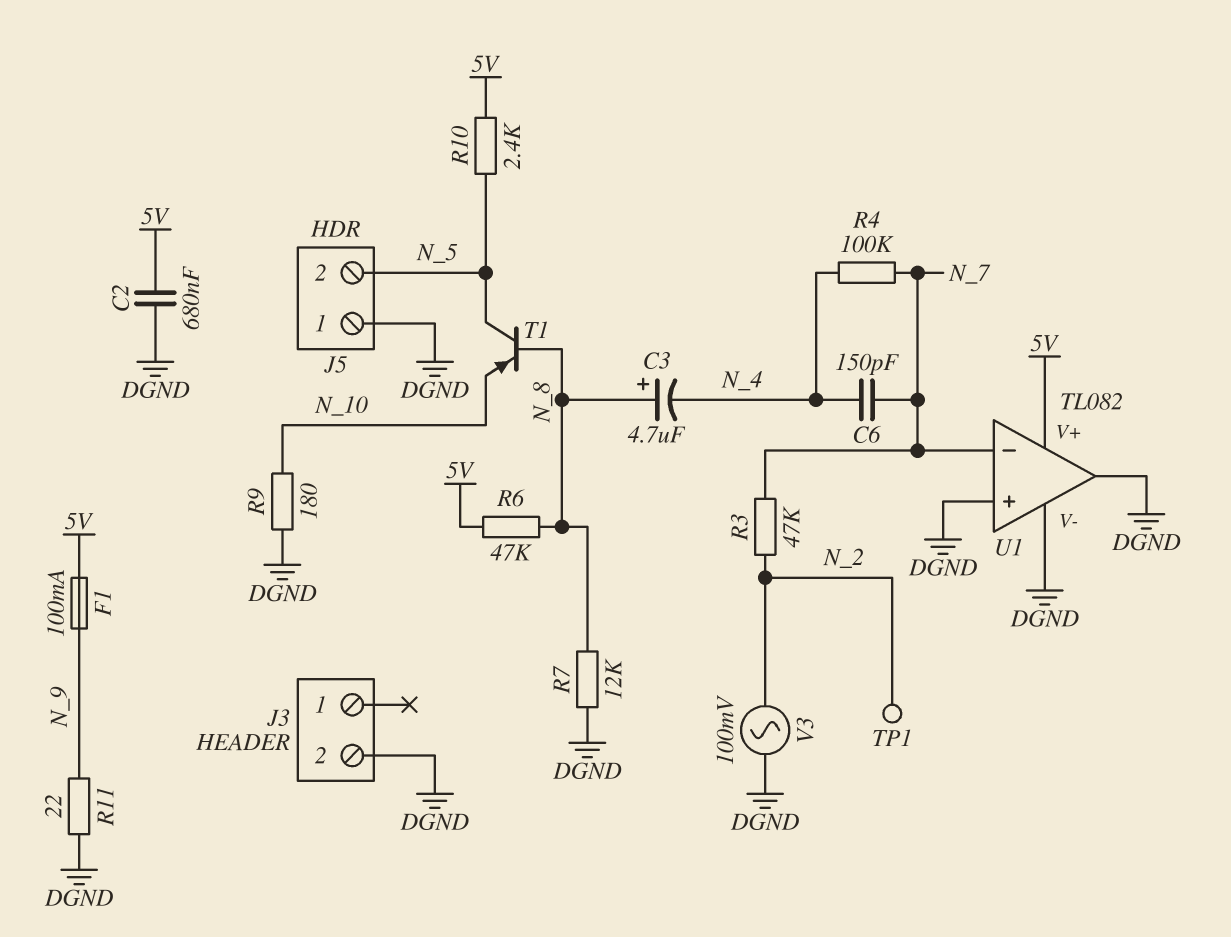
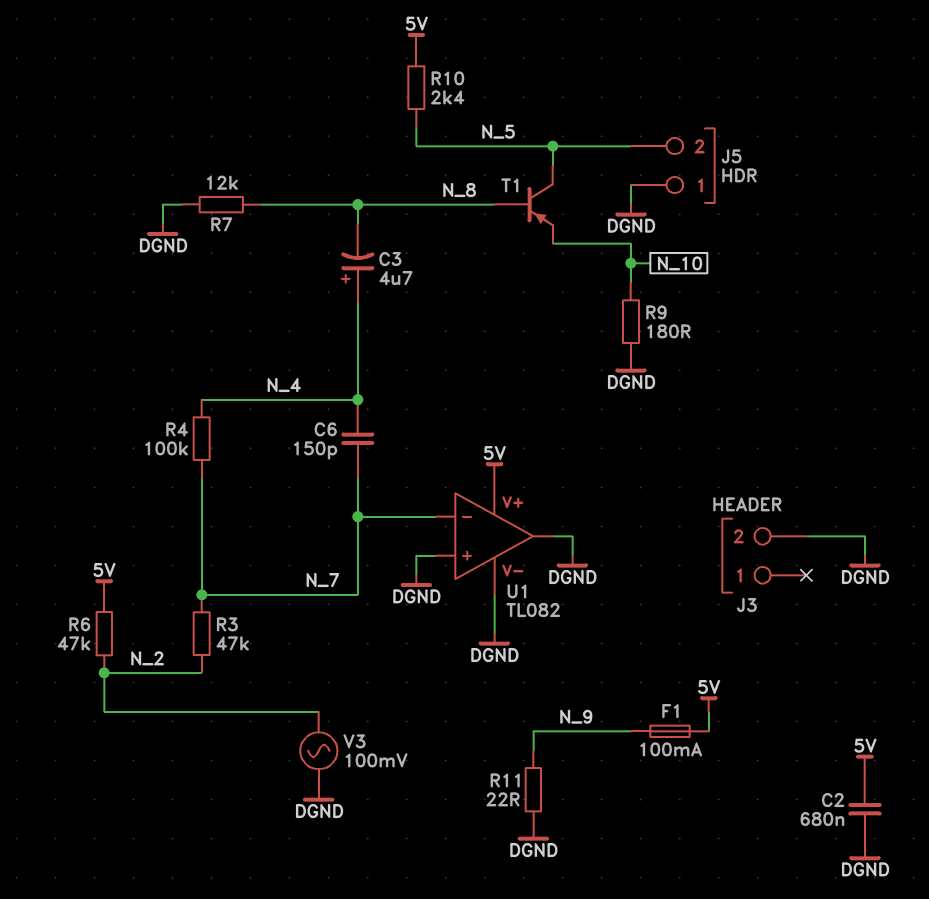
C3: 4.7uF (plus N_8, minus N_4) -> 4.7uF (plus N_4, minus N_8)
R6: 47k (5V, N_8) -> 47k (5V, N_2)
TP1: test point (N_2) -> none

